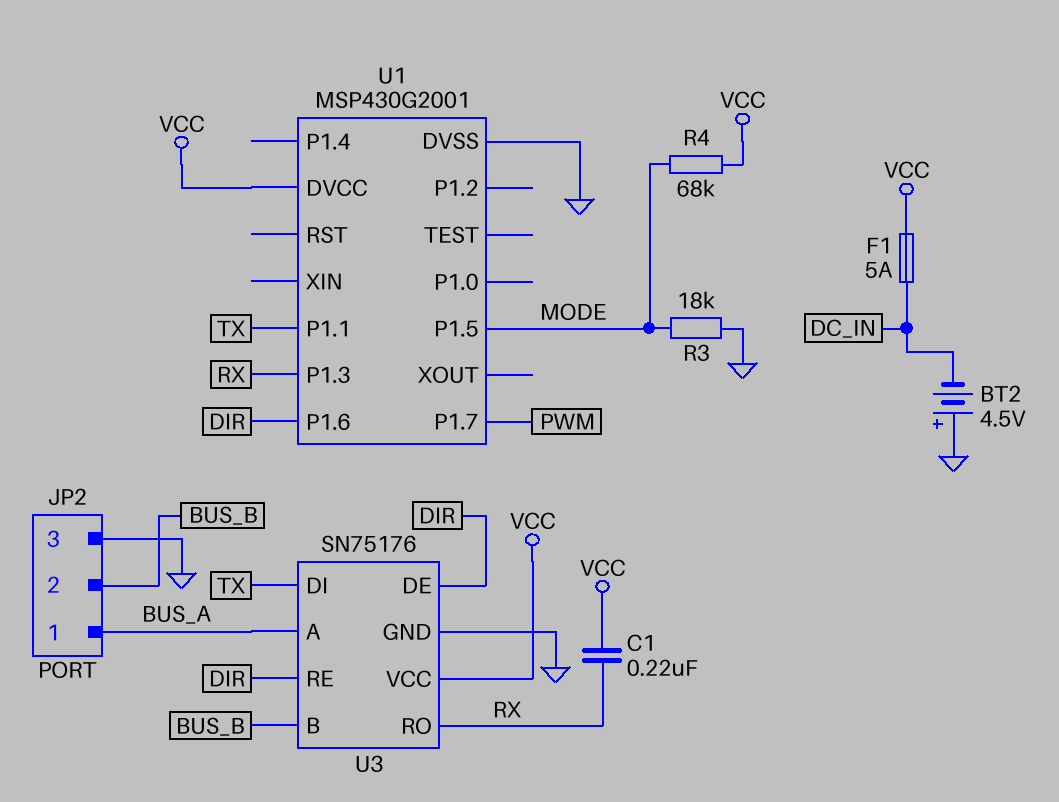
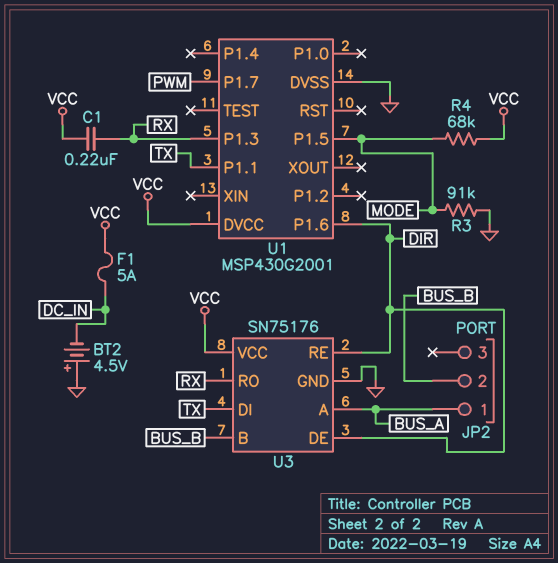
JP2 pin 3: GND -> none
R3: 18k (GND, MODE) -> 91k (GND, MODE)

